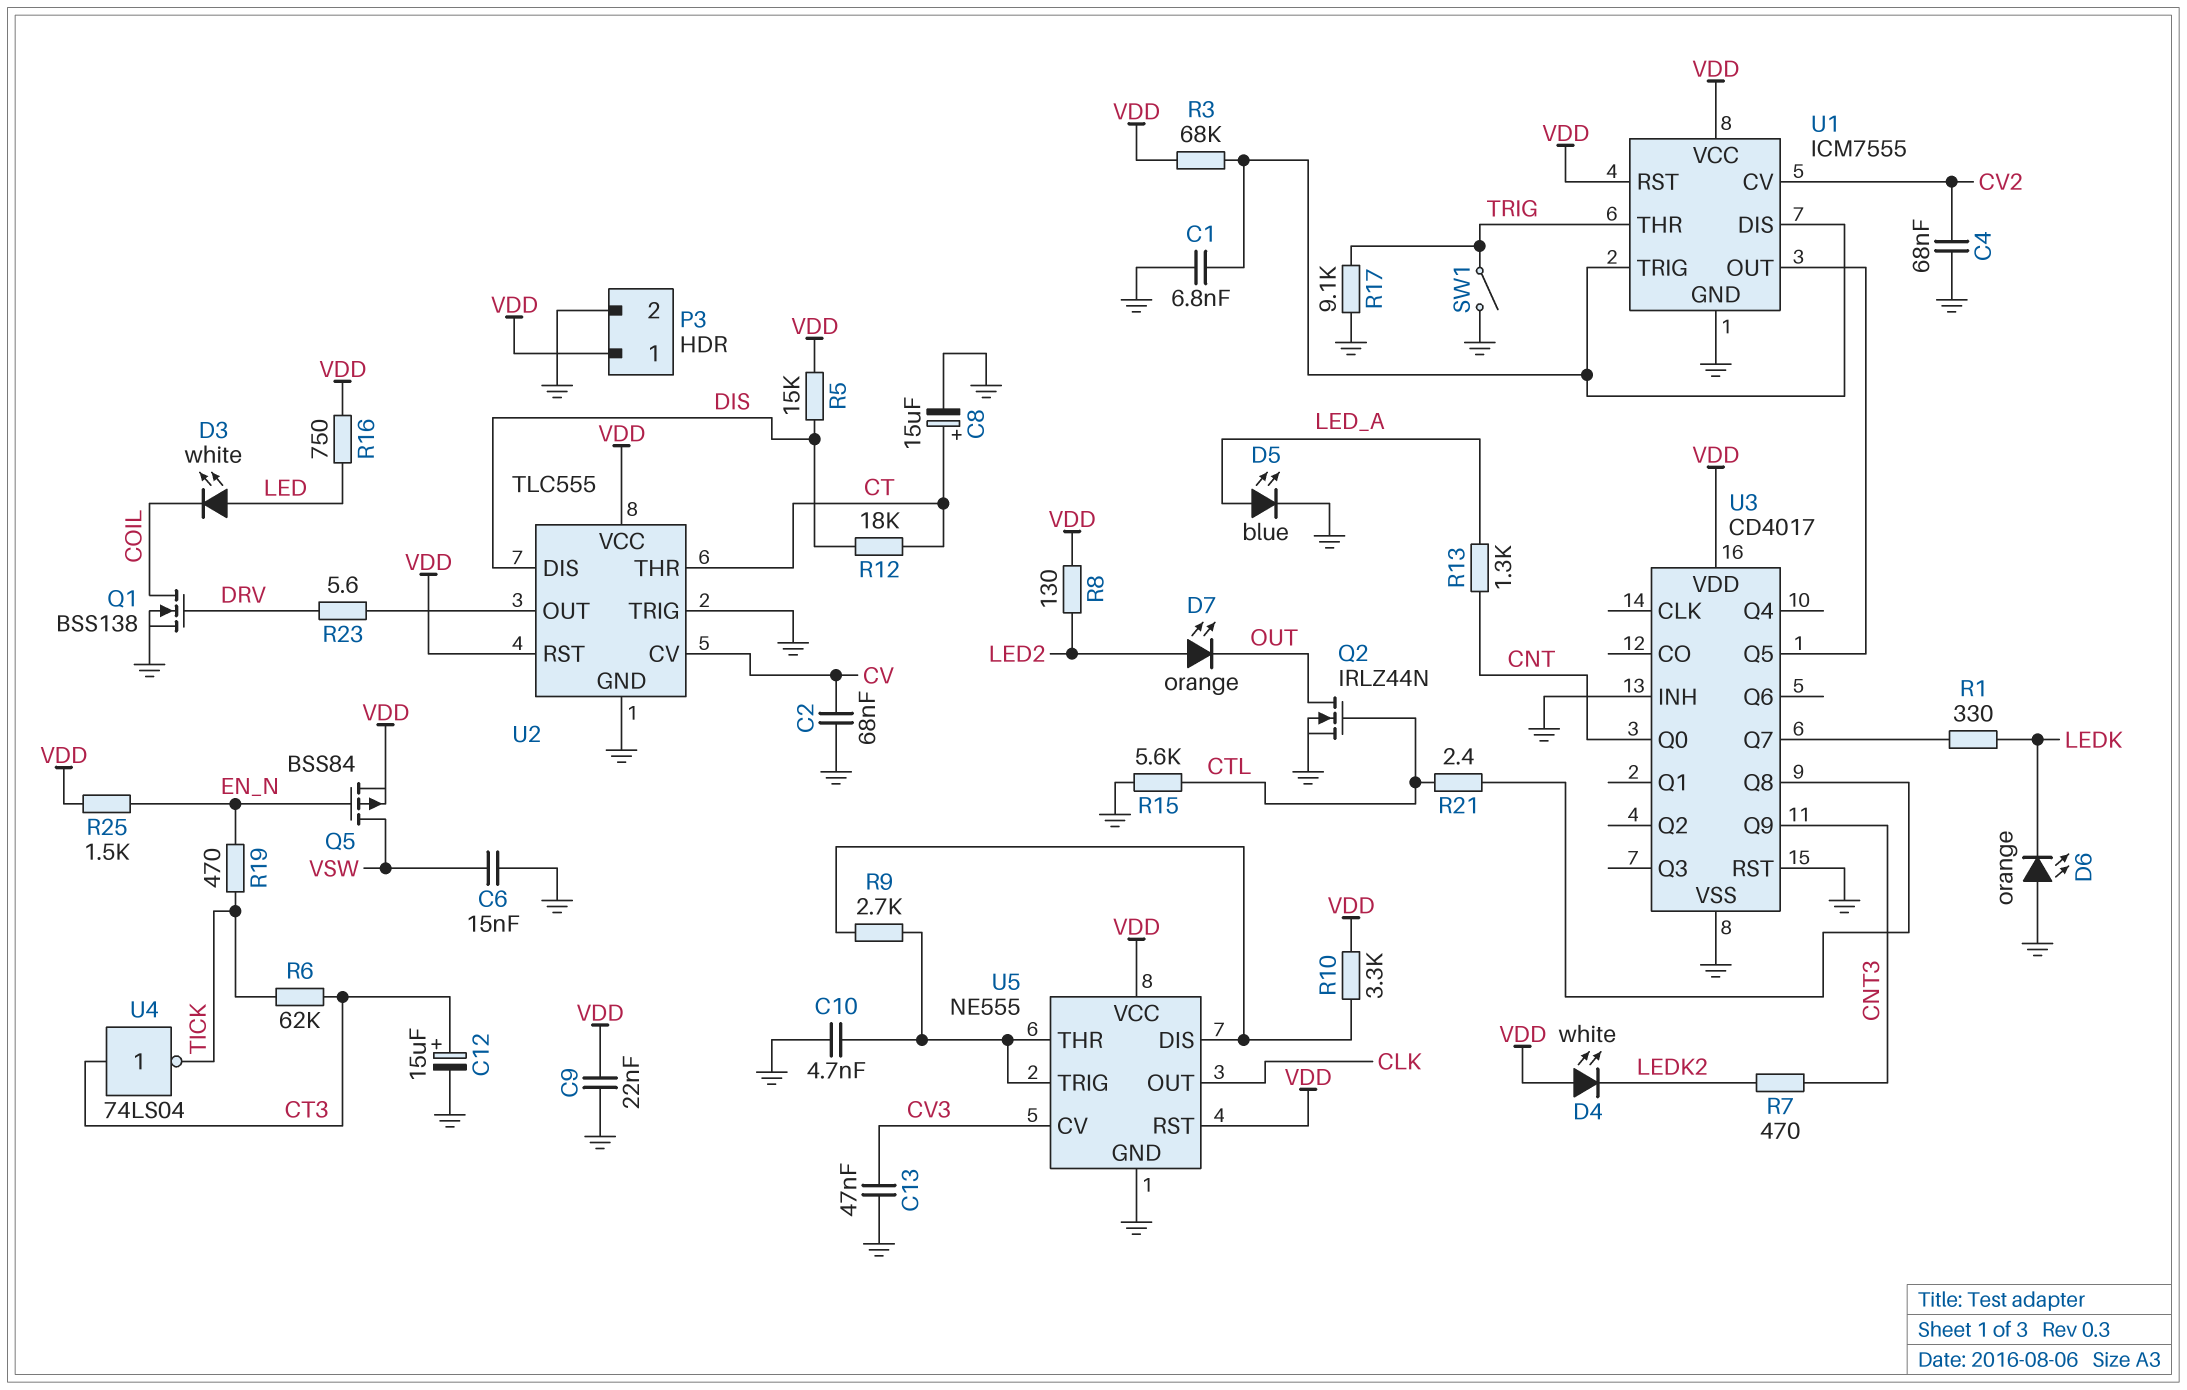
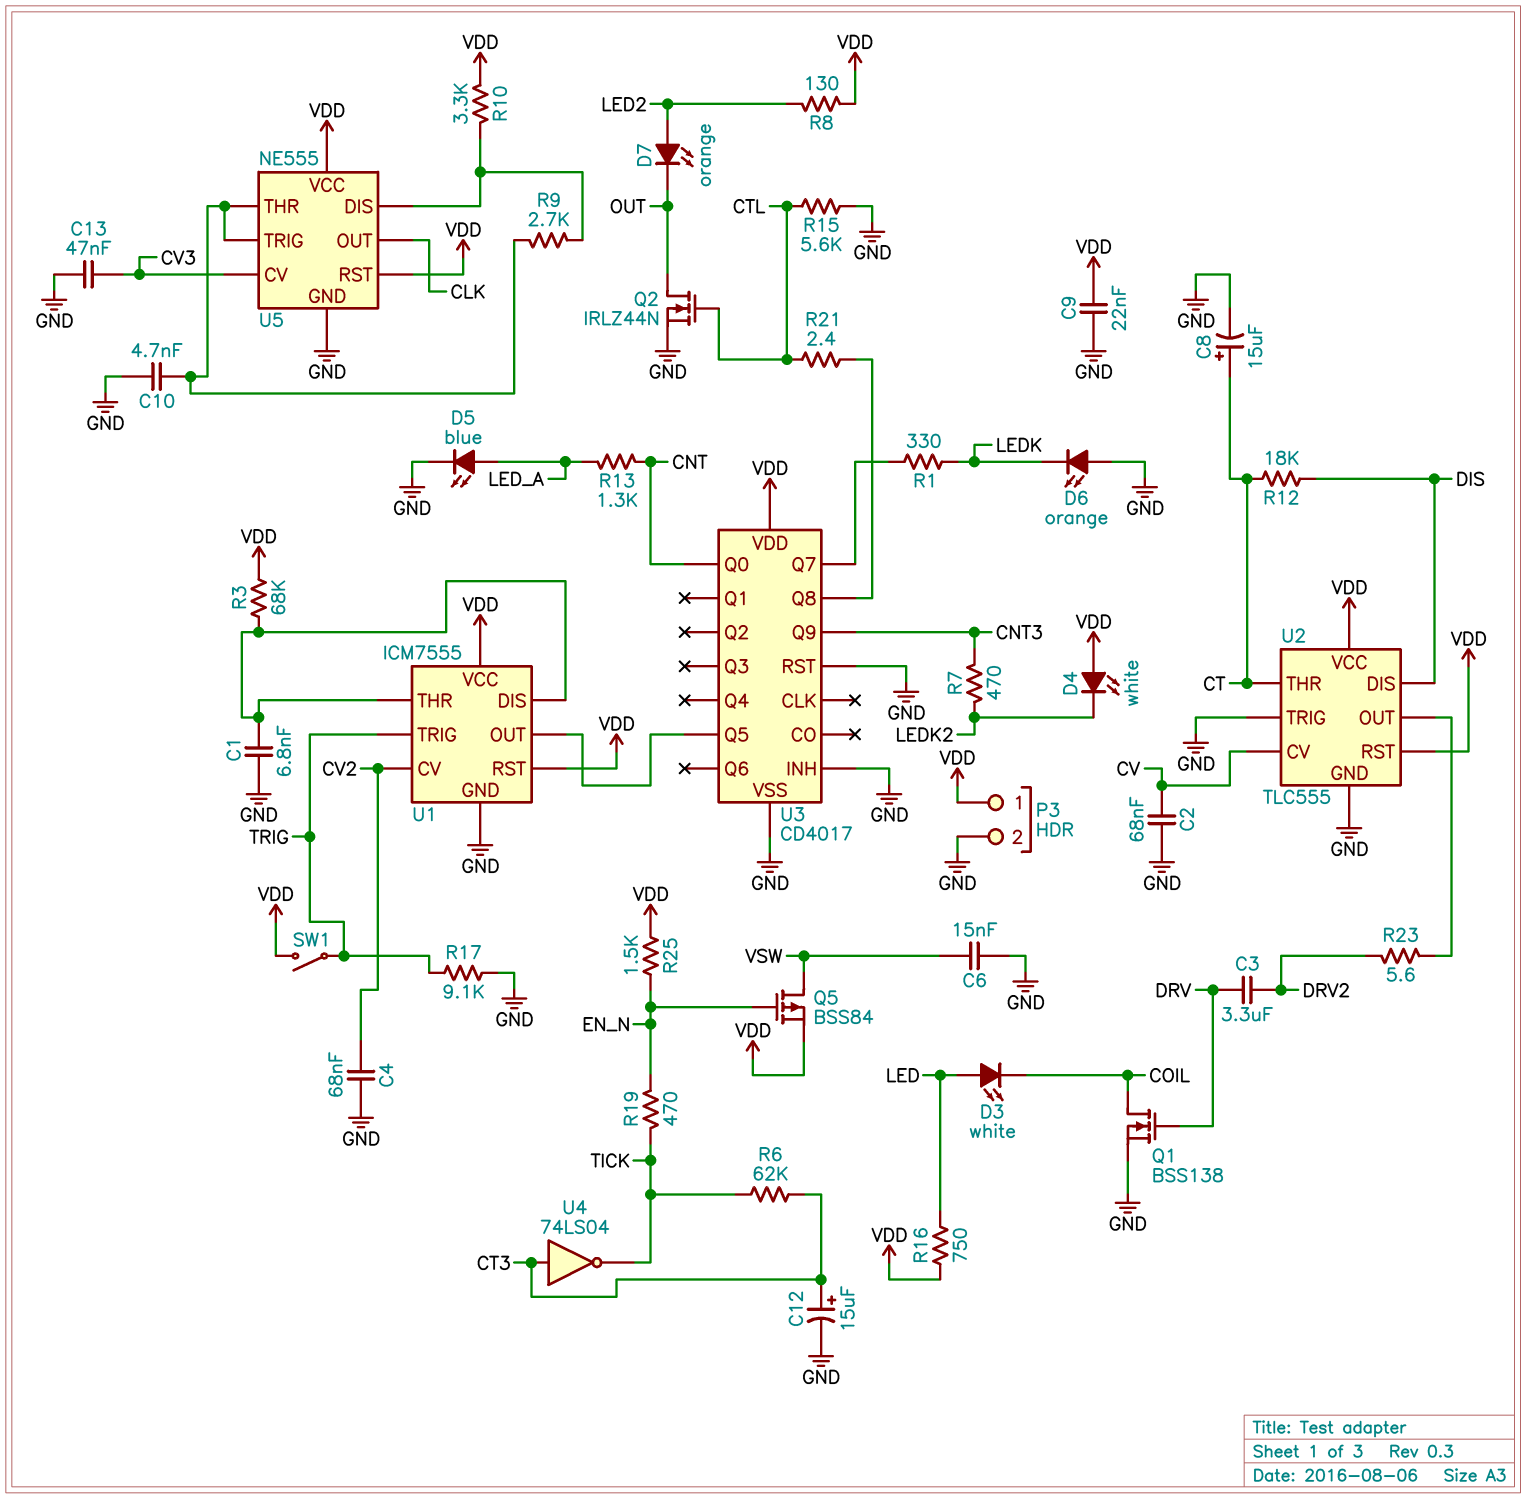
C3: none -> 3.3uF (DRV, DRV2)
R5: 15k (DIS, VDD) -> none
R23: 5.6 (DRV, U2/OUT) -> 5.6 (DRV2, U2/OUT)
SW1: switch (GND, TRIG) -> switch (TRIG, VDD)
U1 pin THR: TRIG -> U1/DIS
U1 pin TRIG: U1/DIS -> TRIG

